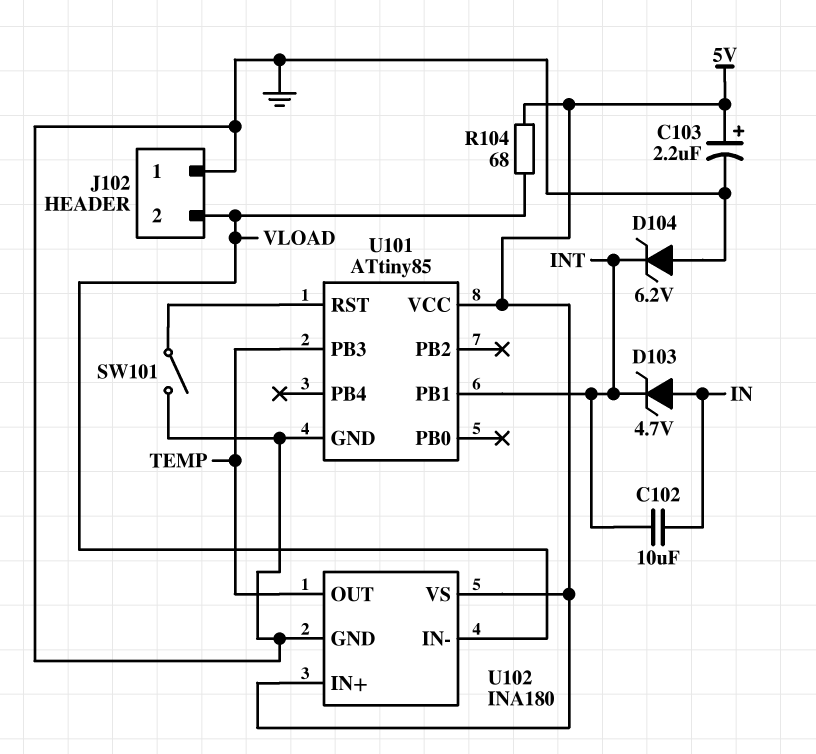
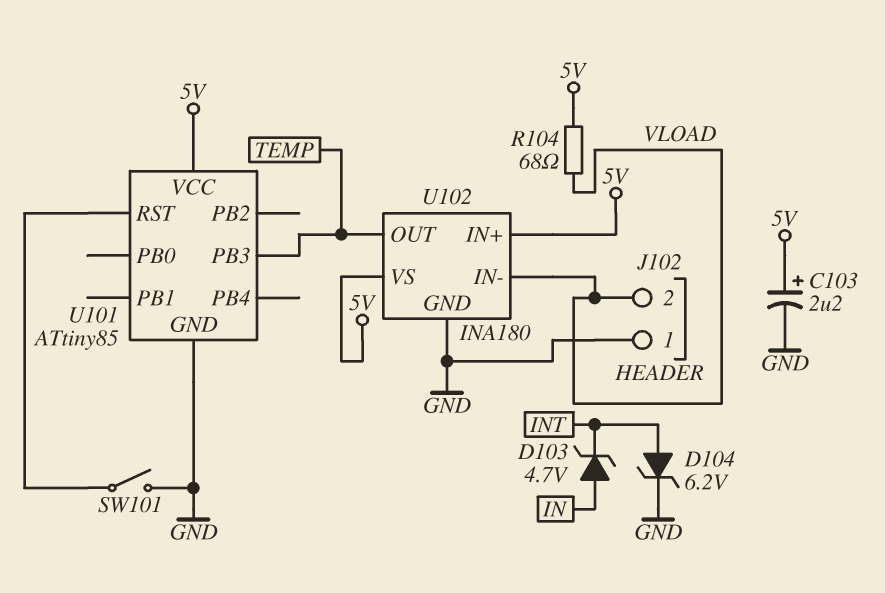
C102: 10uF (IN, INT) -> none
D104: zener 6.2V (A GND, K INT) -> zener 6.2V (A INT, K GND)
U101 pin PB1: INT -> none

